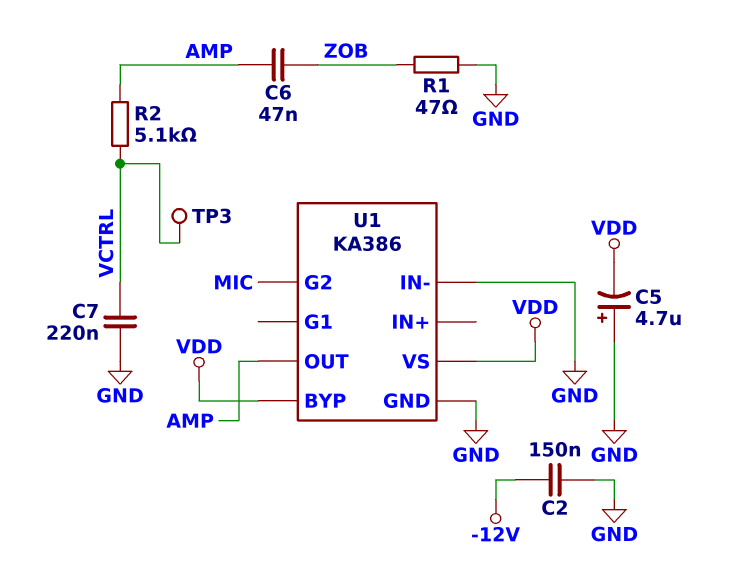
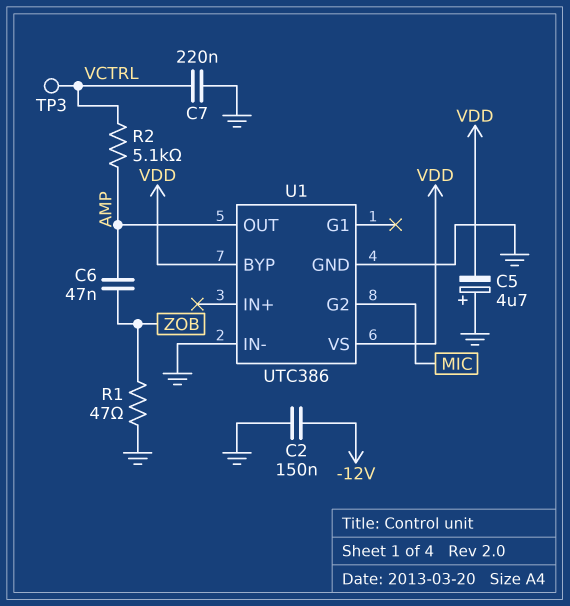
U1: KA386 -> UTC386

